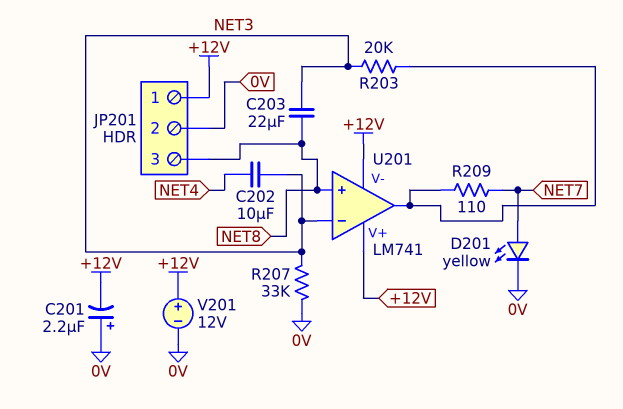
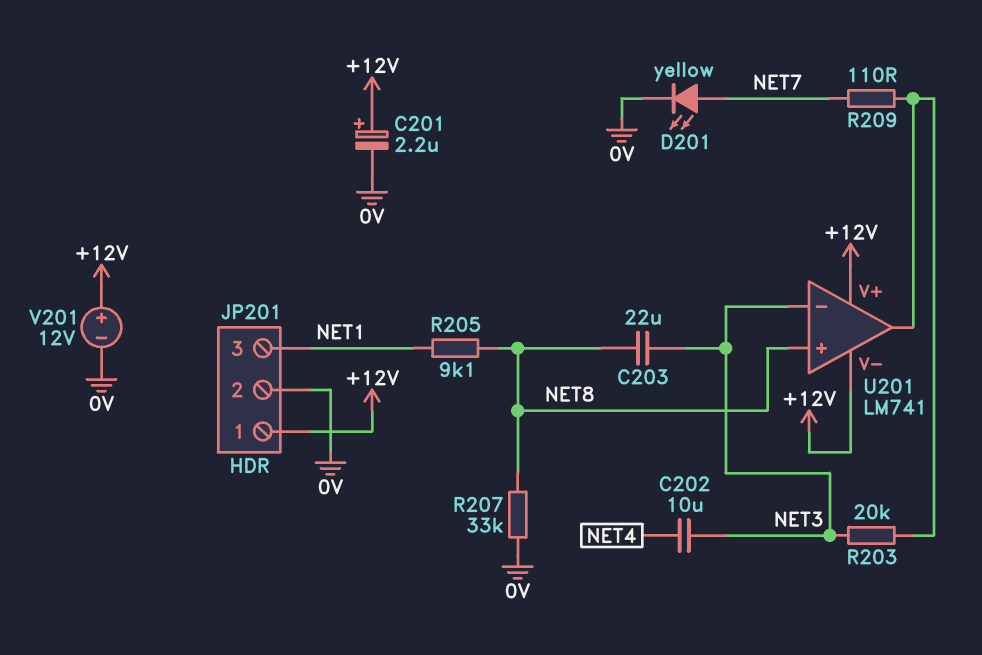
C201: 2.2uF (plus 0V, minus +12V) -> 2.2uF (plus +12V, minus 0V)
JP201 pin 3: NET8 -> NET1
R205: none -> 9.1k (NET1, NET8)
R207: 33k (0V, NET3) -> 33k (0V, NET8)

